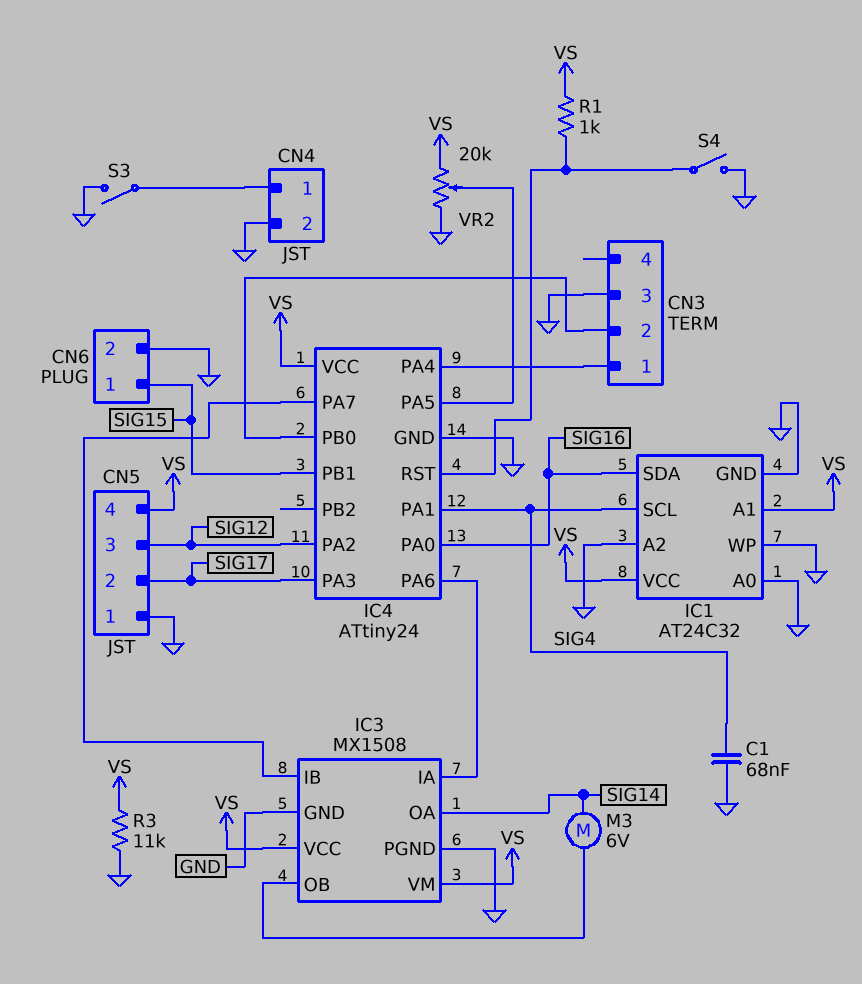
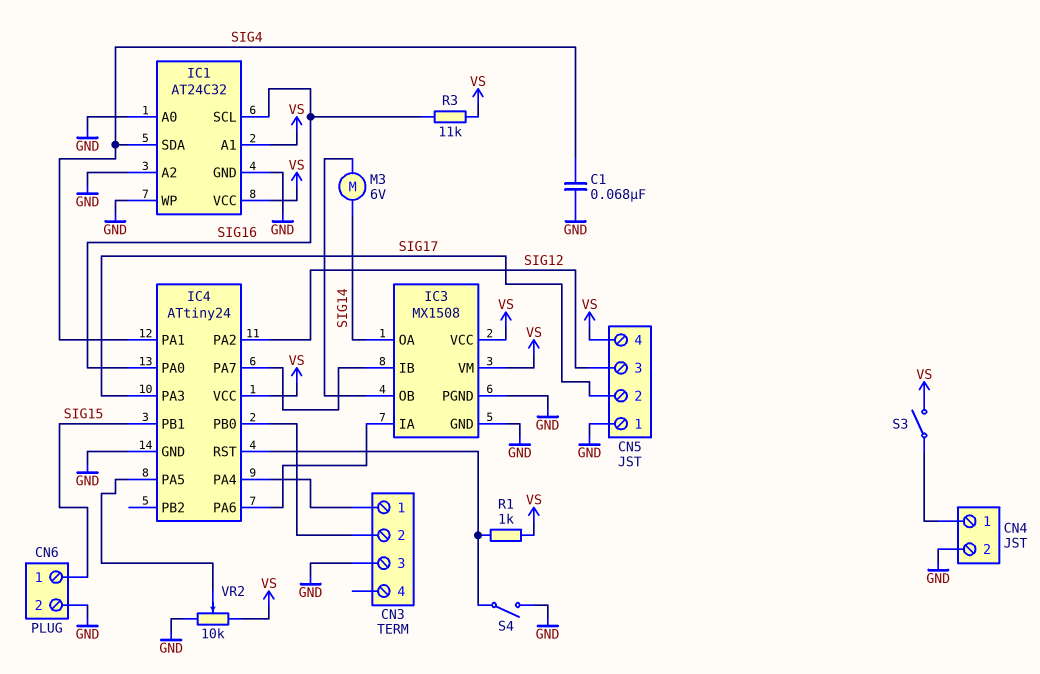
IC1 pin SCL: SIG4 -> SIG16
IC1 pin SDA: SIG16 -> SIG4
R3: 11k (GND, VS) -> 11k (SIG16, VS)
S3: switch (CN4/1, GND) -> switch (CN4/1, VS)
VR2: 20k (GND, VS, wiper IC4/PA5) -> 10k (GND, VS, wiper IC4/PA5)

